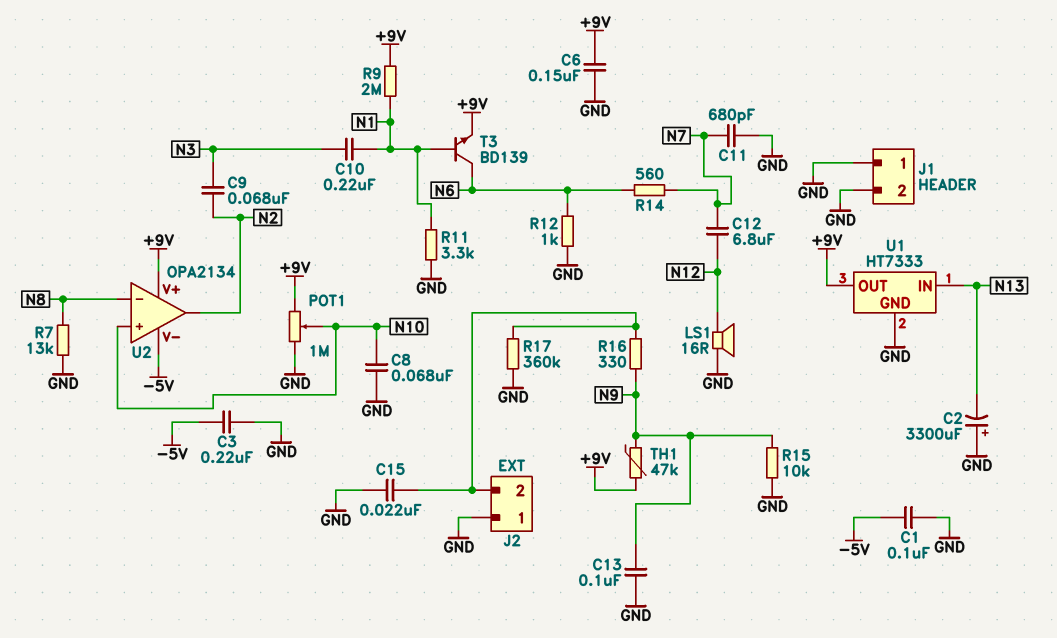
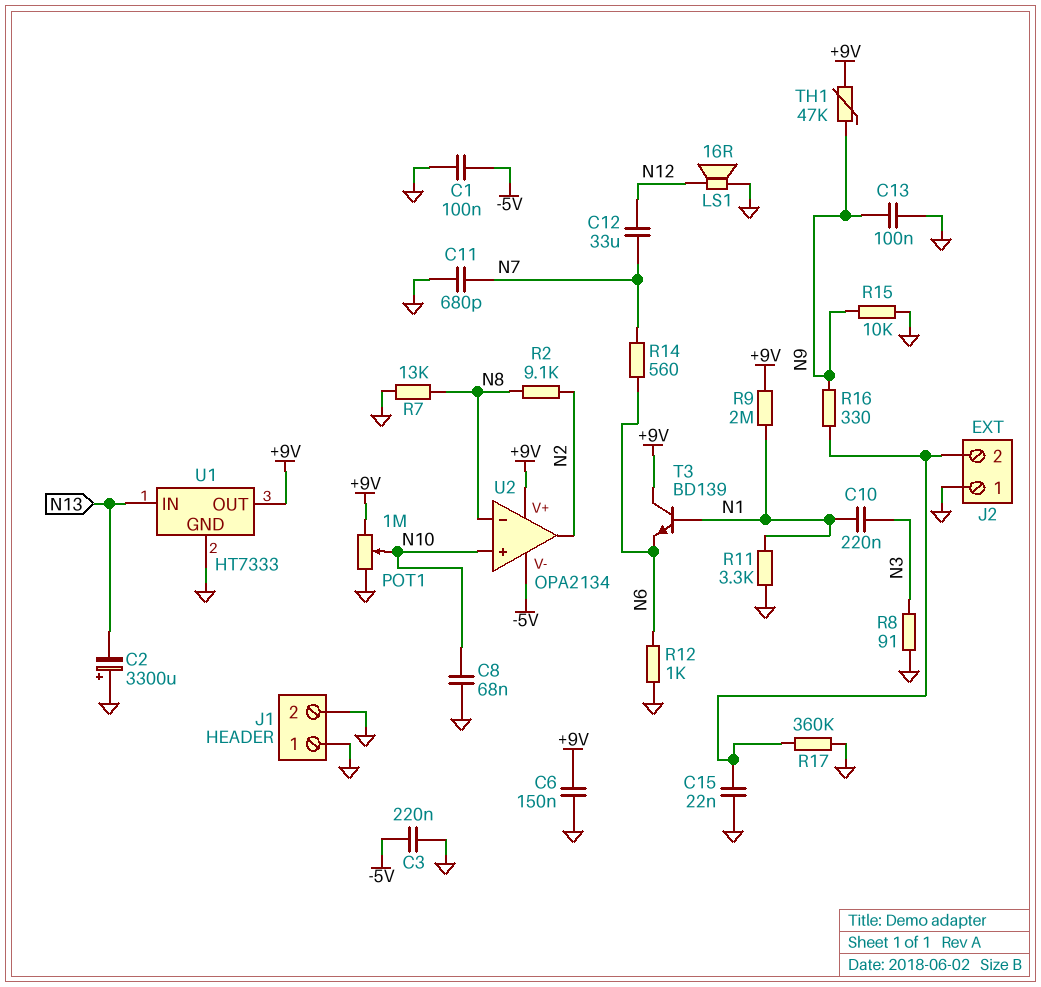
C9: 68nF (N2, N3) -> none
C12: 6.8uF (N7, N12) -> 33uF (N7, N12)
R2: none -> 9.1k (N2, N8)
R8: none -> 91 (GND, N3)
T3: NPN BD139 (B N1, C N6, E +9V) -> NPN BD139 (B N1, C +9V, E N6)

